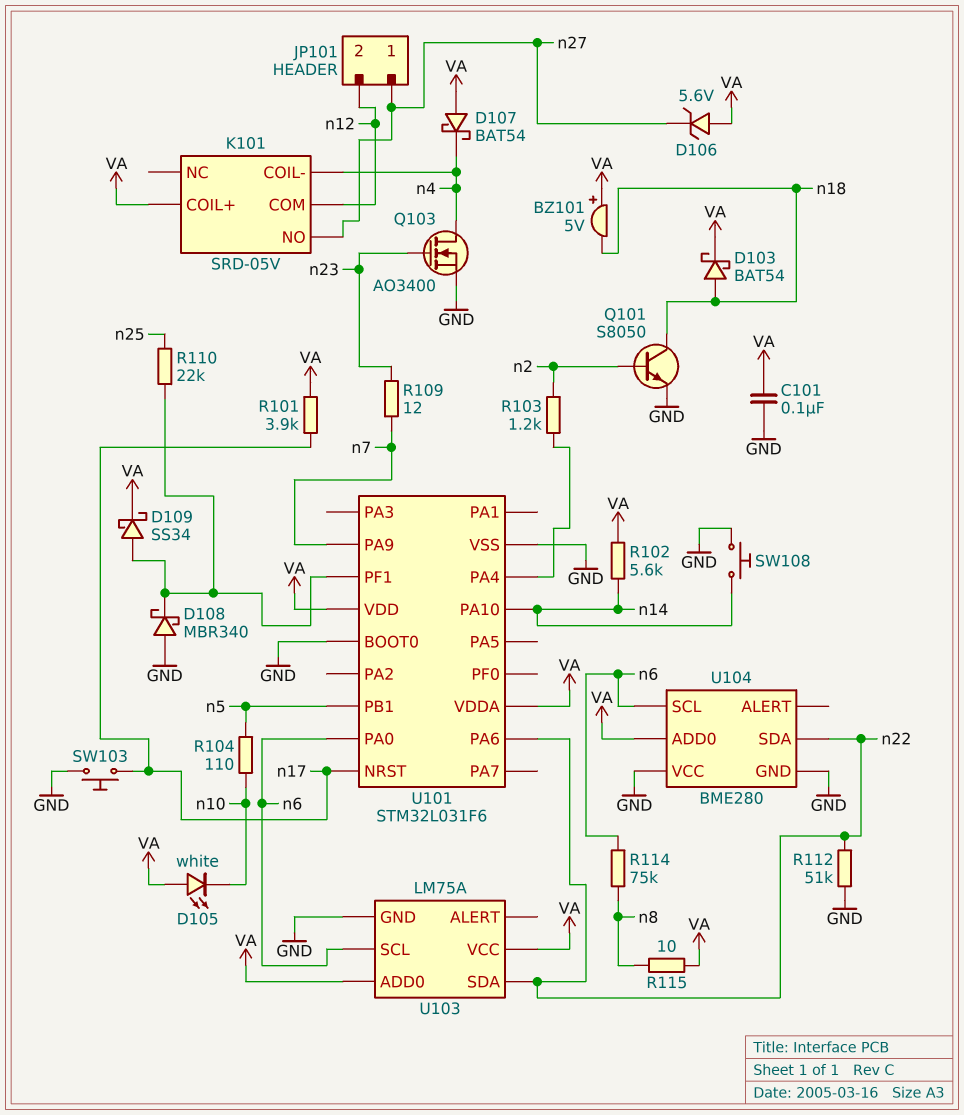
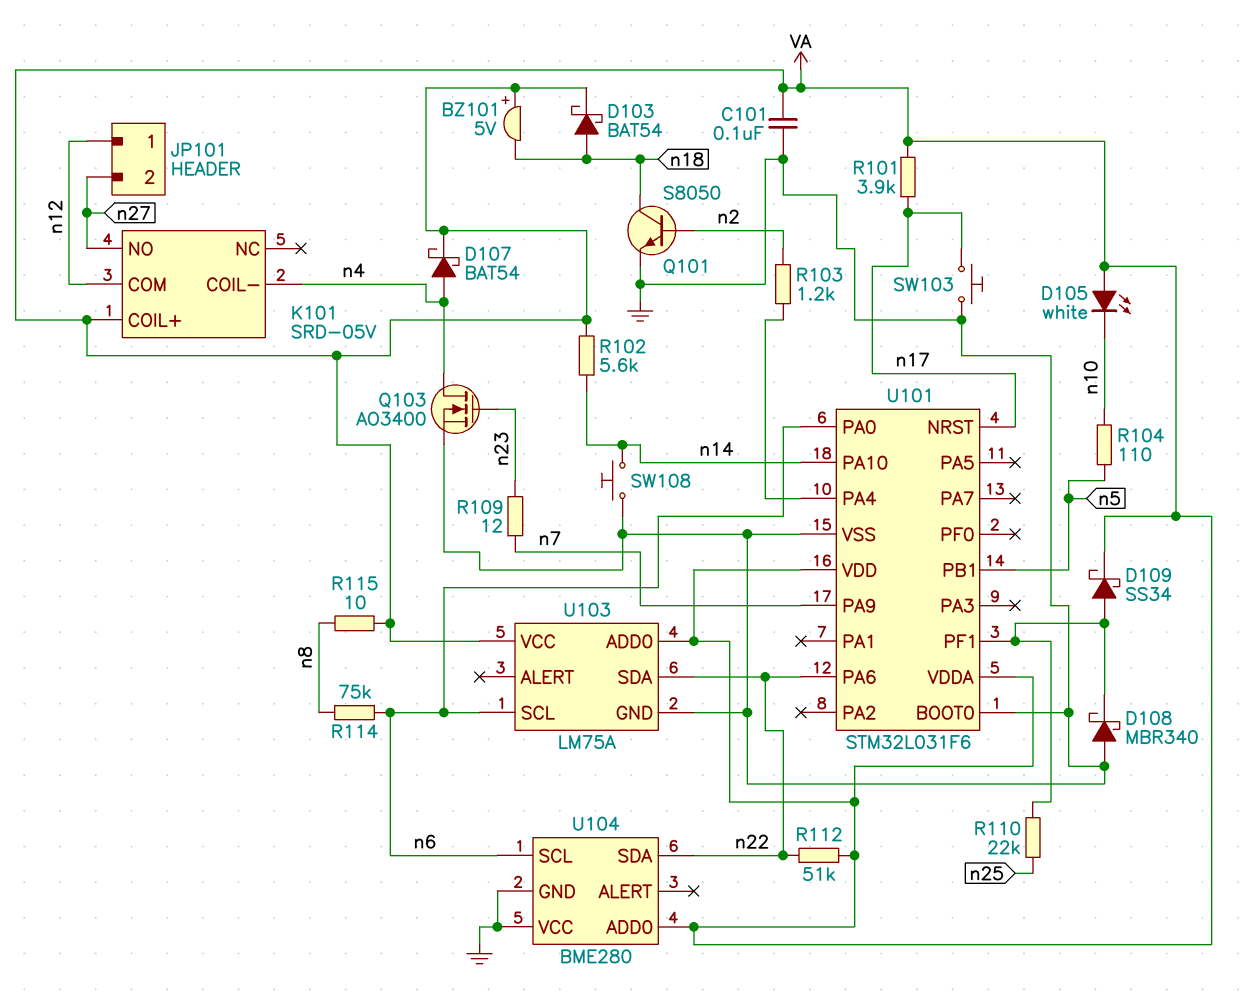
D106: zener 5.6V (A VA, K n27) -> none
D107: schottky BAT54 (A VA, K n4) -> schottky BAT54 (A n4, K VA)
JP101 pin 1: n27 -> n12
JP101 pin 2: n12 -> n27
R112: 51k (GND, n22) -> 51k (VA, n22)

